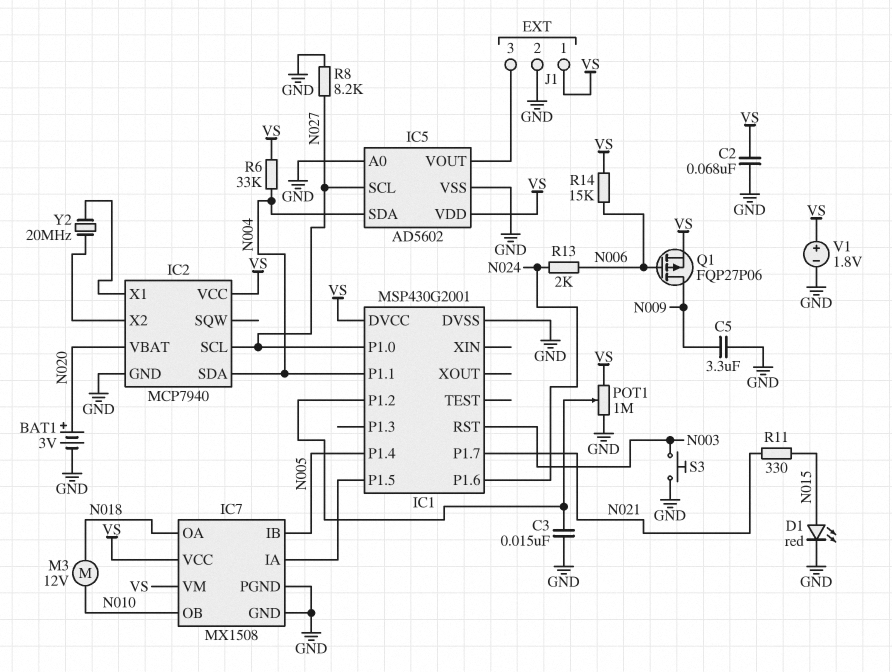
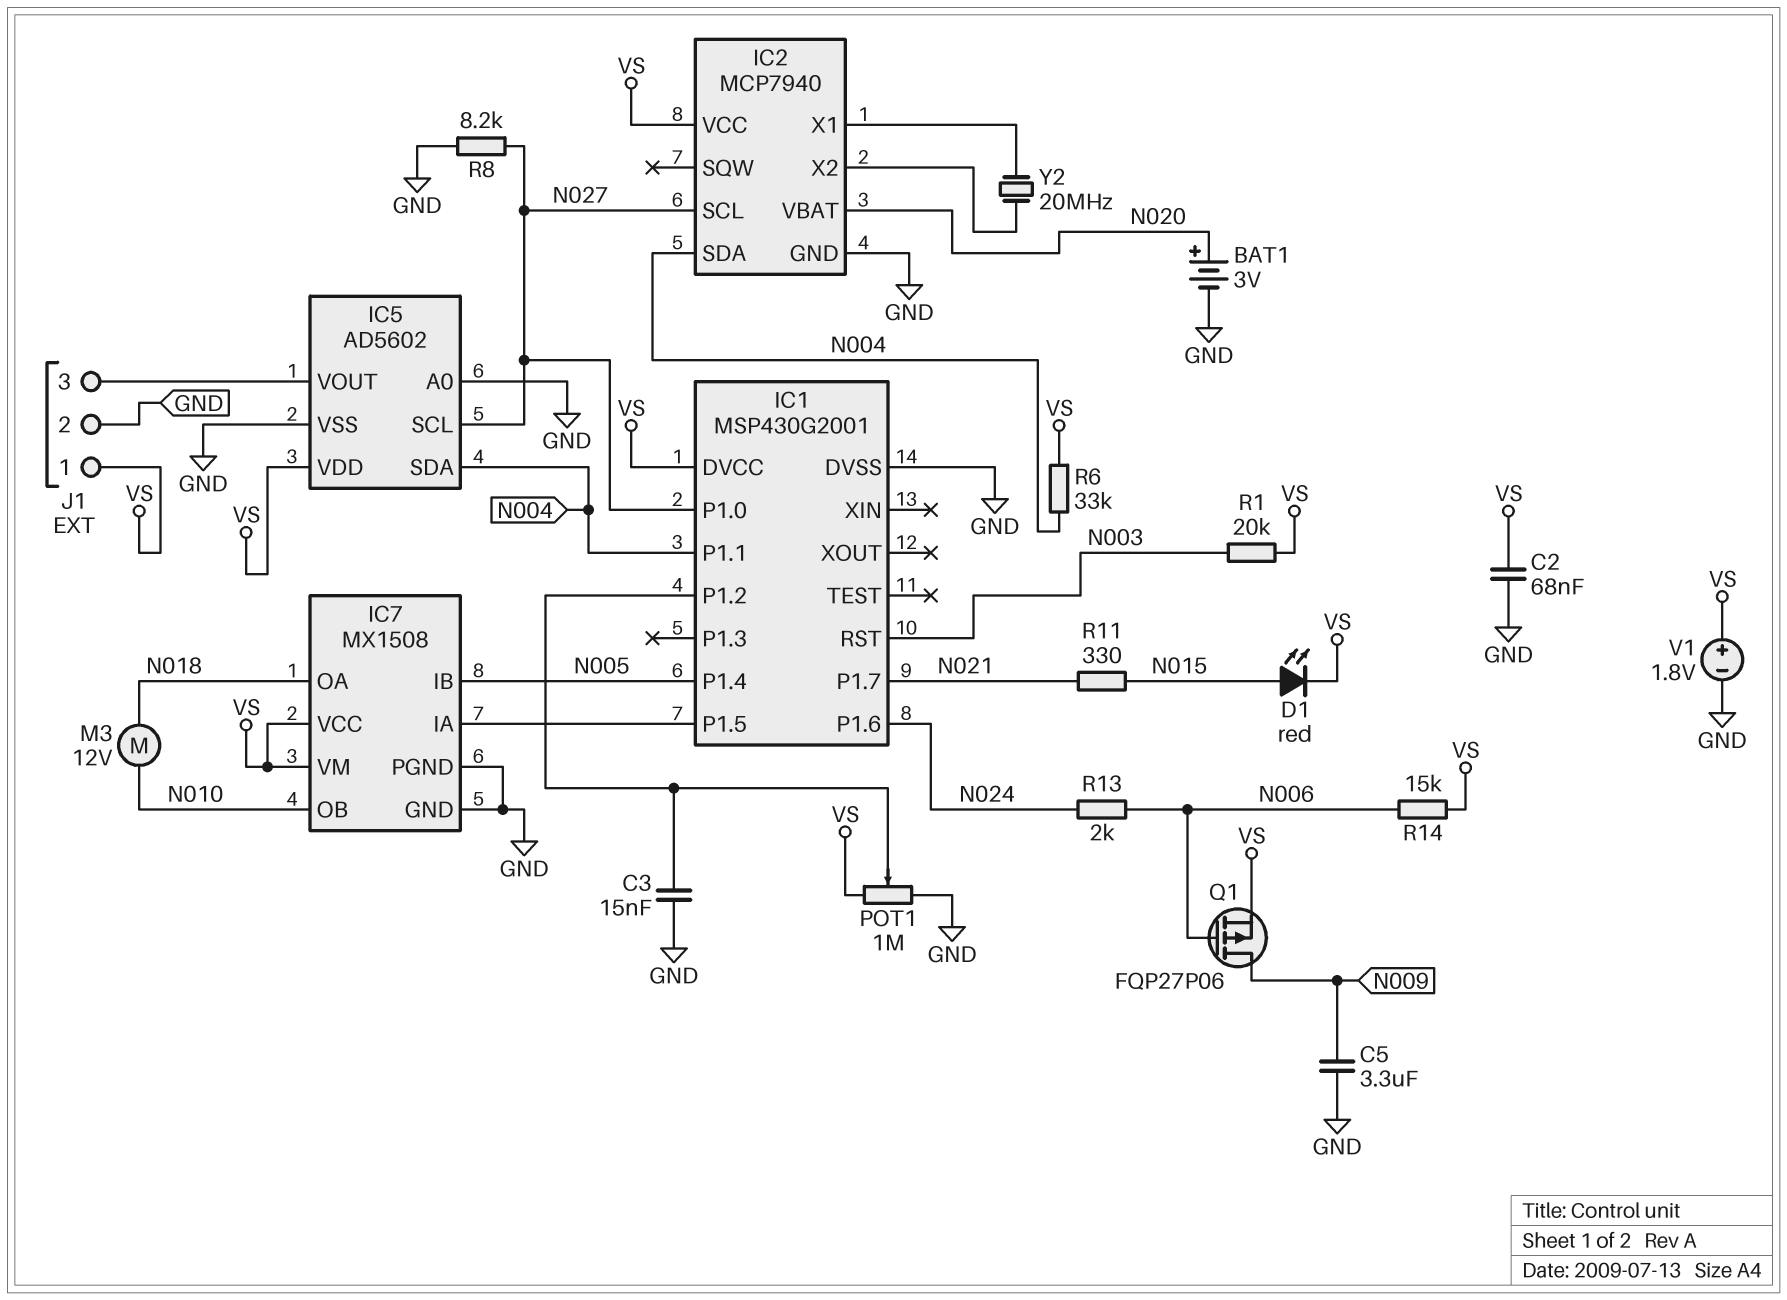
D1: LED red (A N015, K GND) -> LED red (A N015, K VS)
R1: none -> 20k (N003, VS)
S3: button (GND, N003) -> none

